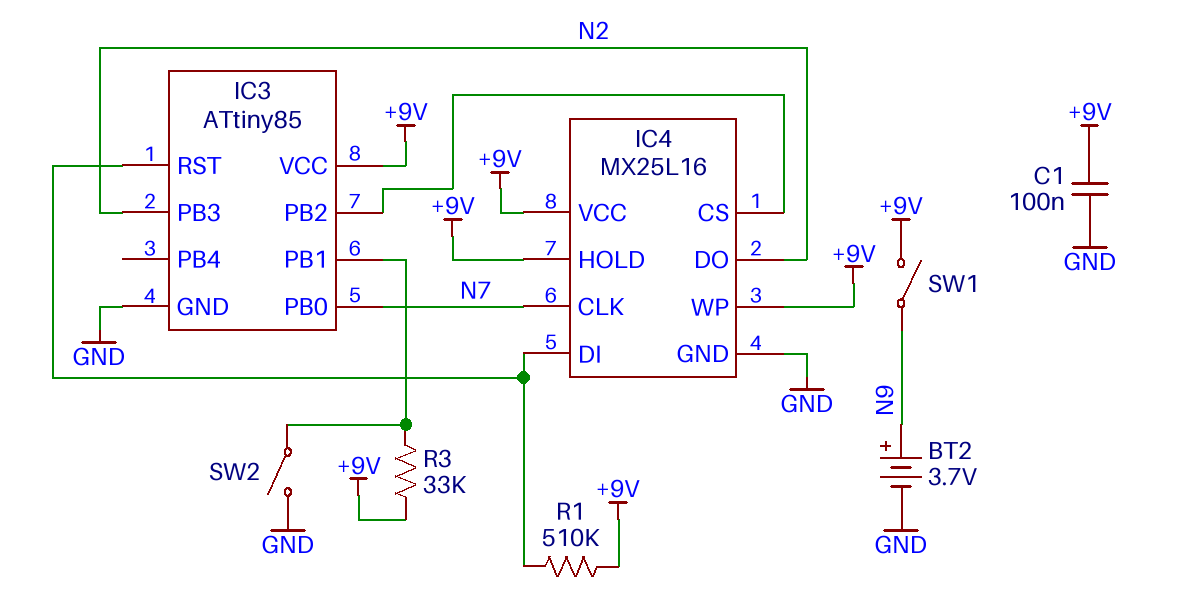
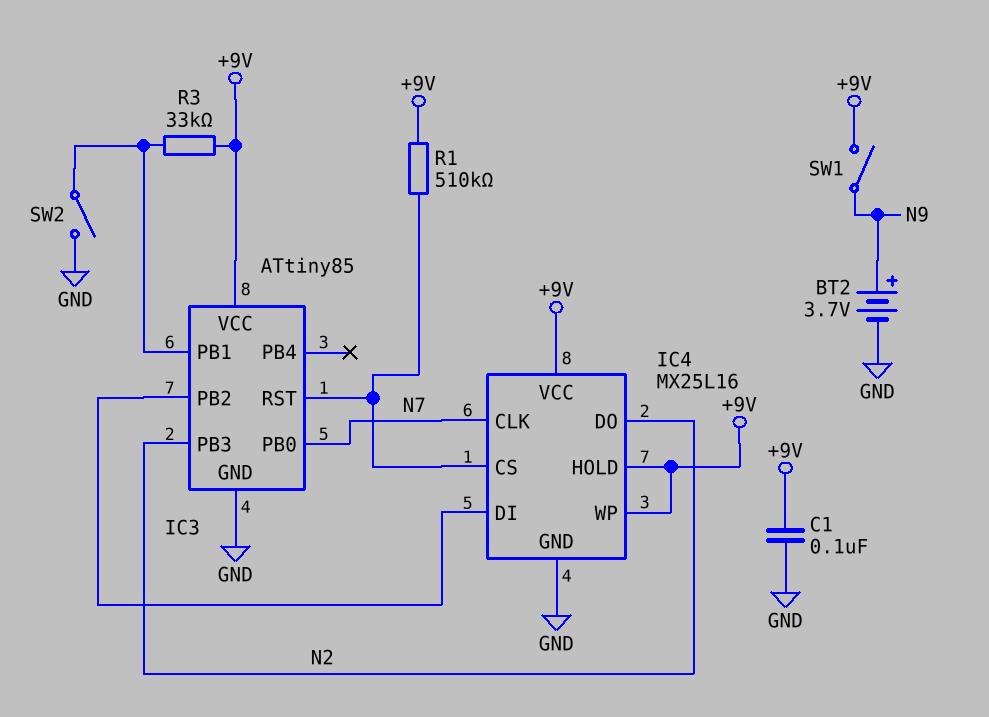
IC4 pin CS: IC3/PB2 -> IC3/RST
IC4 pin DI: IC3/RST -> IC3/PB2

